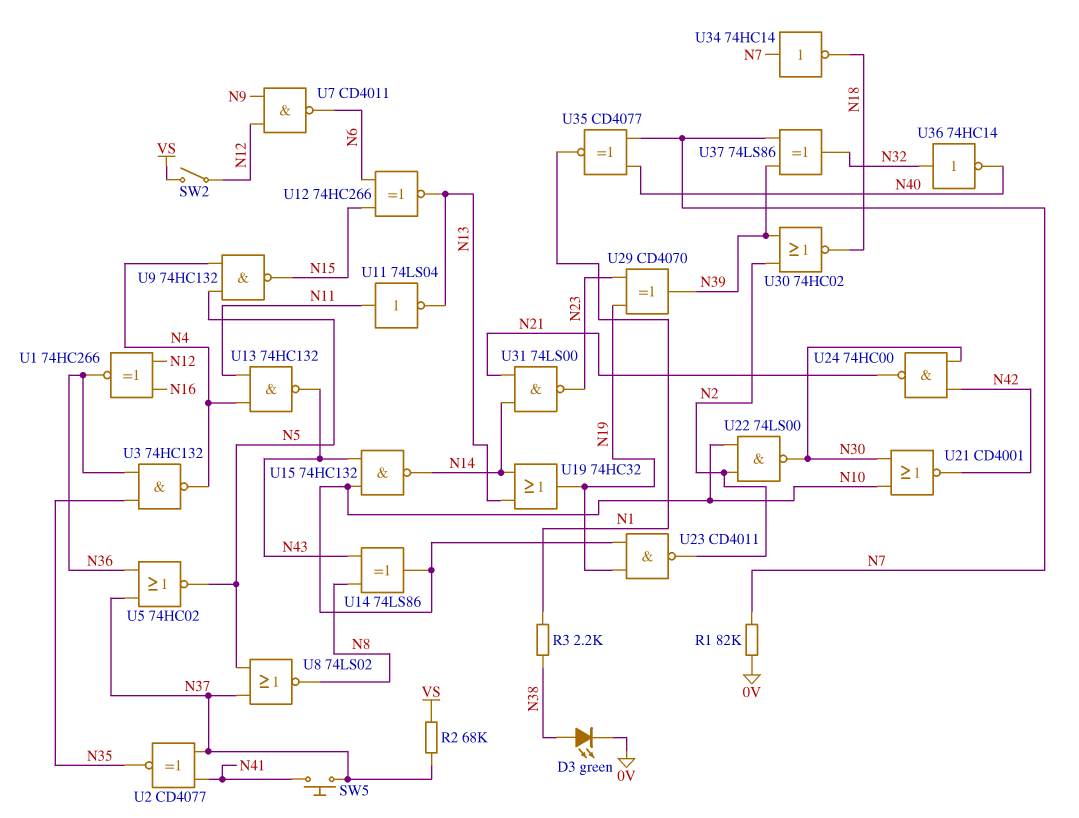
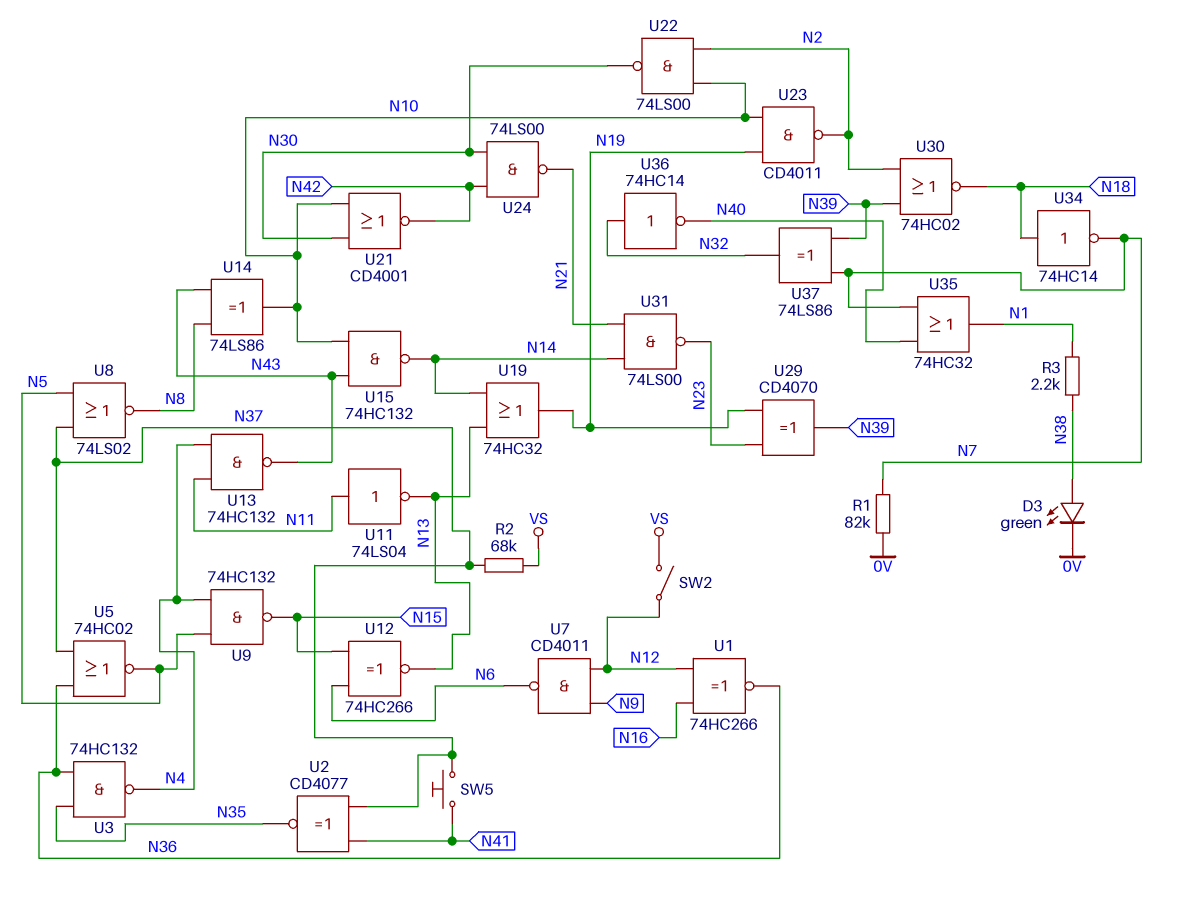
U24: NAND 74HC00 (in N30, in N42, out N21) -> NAND 74LS00 (in N30, in N42, out N21)
U34: NOT 74HC14 (in N7, out N18) -> NOT 74HC14 (in N18, out N7)
U35: XNOR CD4077 (in N7, in N40, out N1) -> OR 74HC32 (in N7, in N40, out N1)

